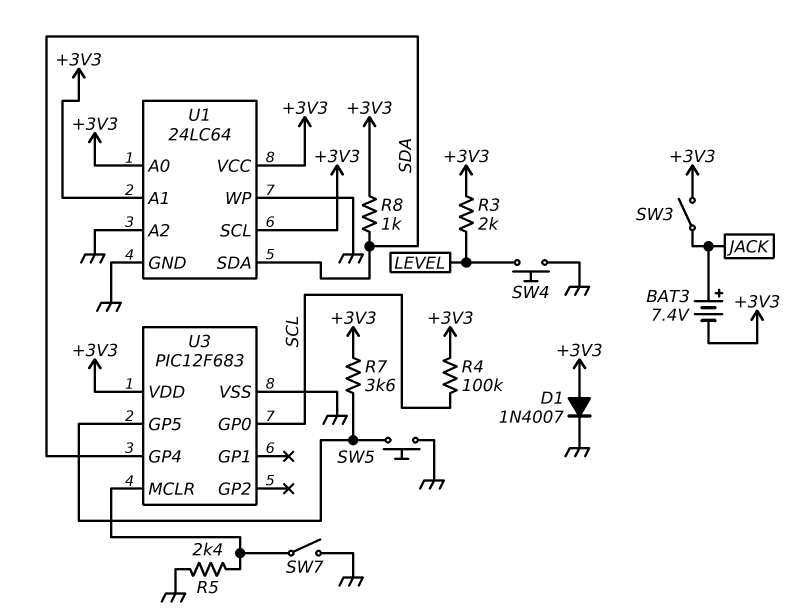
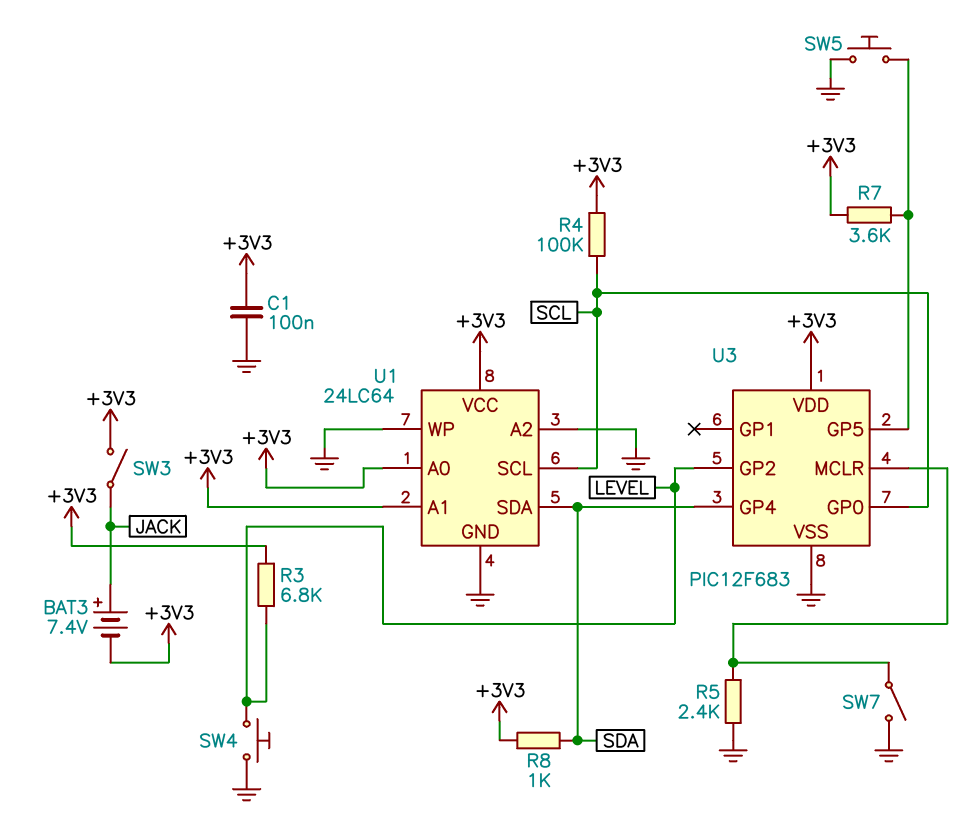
C1: none -> 100nF (+3V3, GND)
D1: diode 1N4007 (A +3V3, K GND) -> none
R3: 2k (+3V3, LEVEL) -> 6.8k (+3V3, LEVEL)
U1 pin SCL: +3V3 -> SCL
U3 pin GP2: none -> LEVEL

